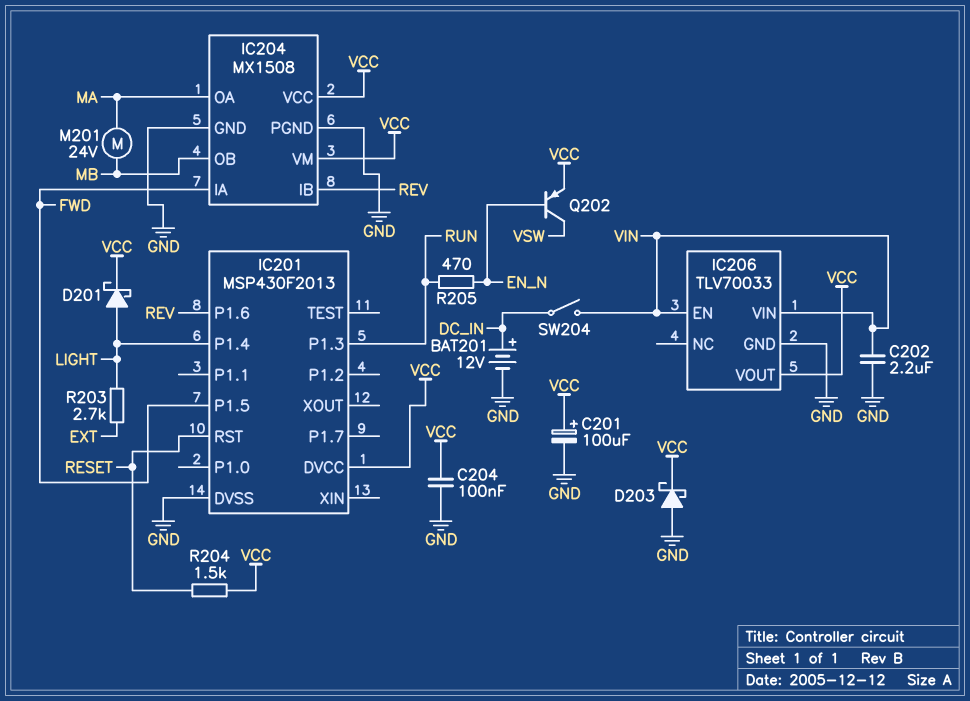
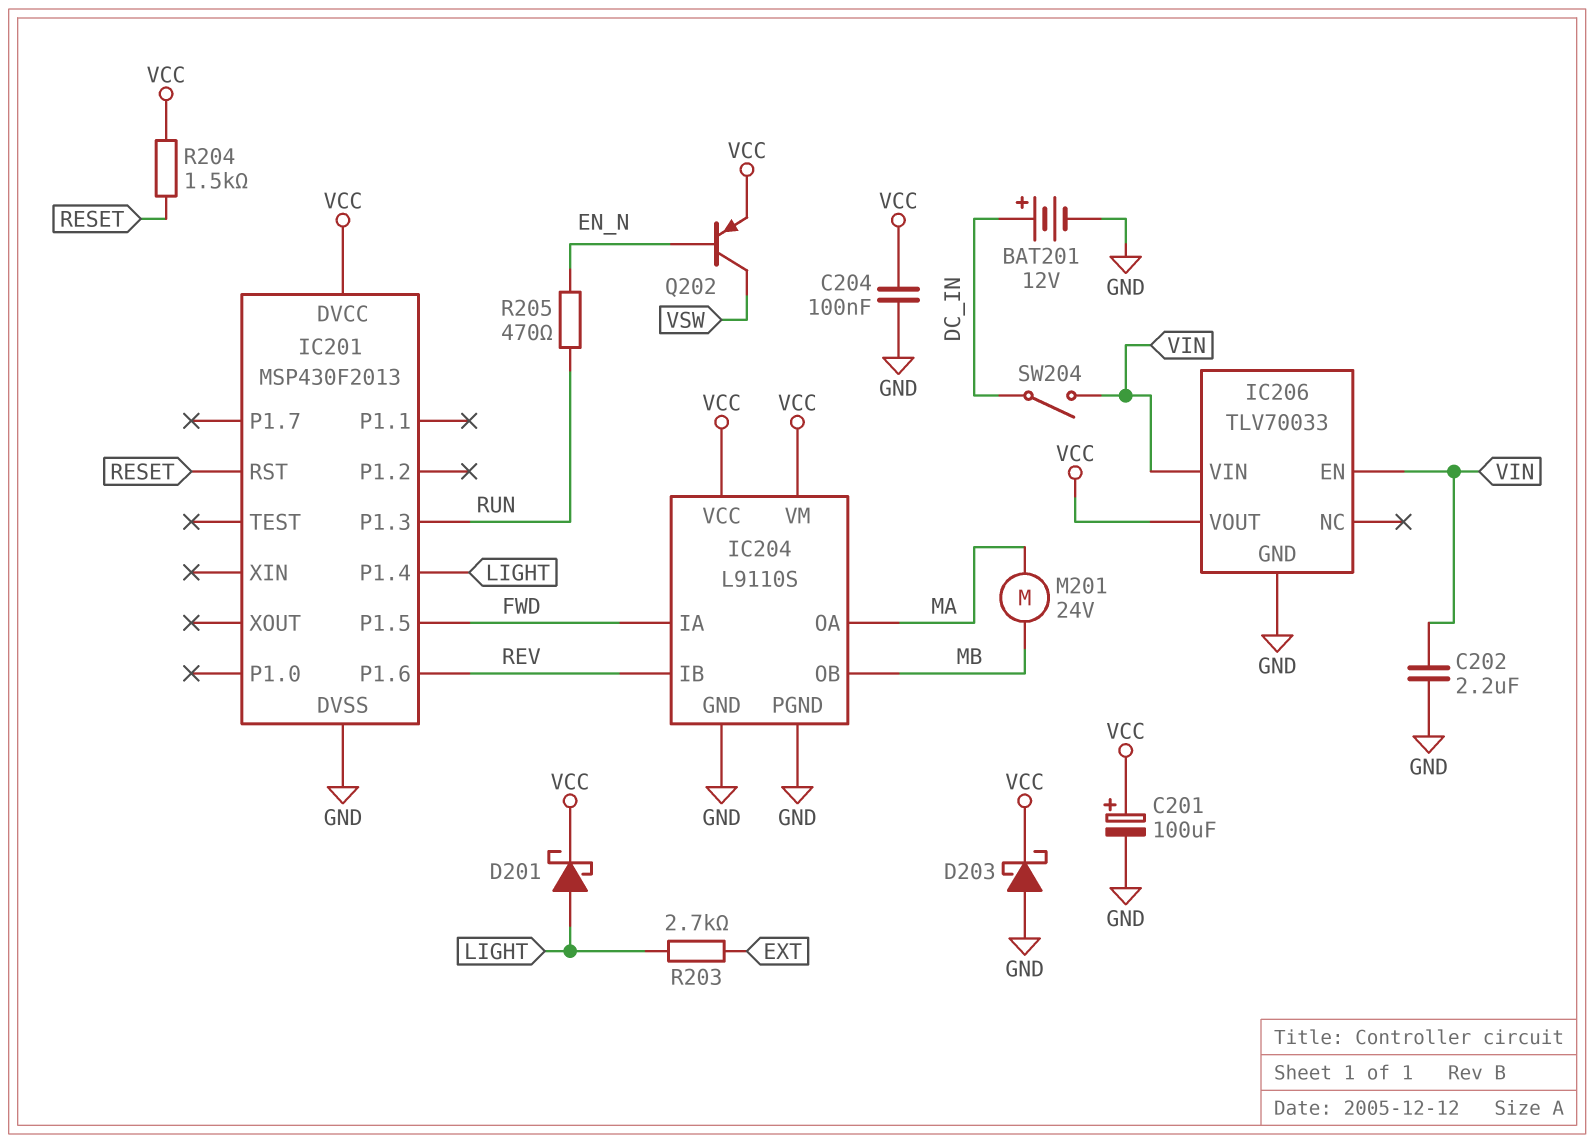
IC204: MX1508 -> L9110S

